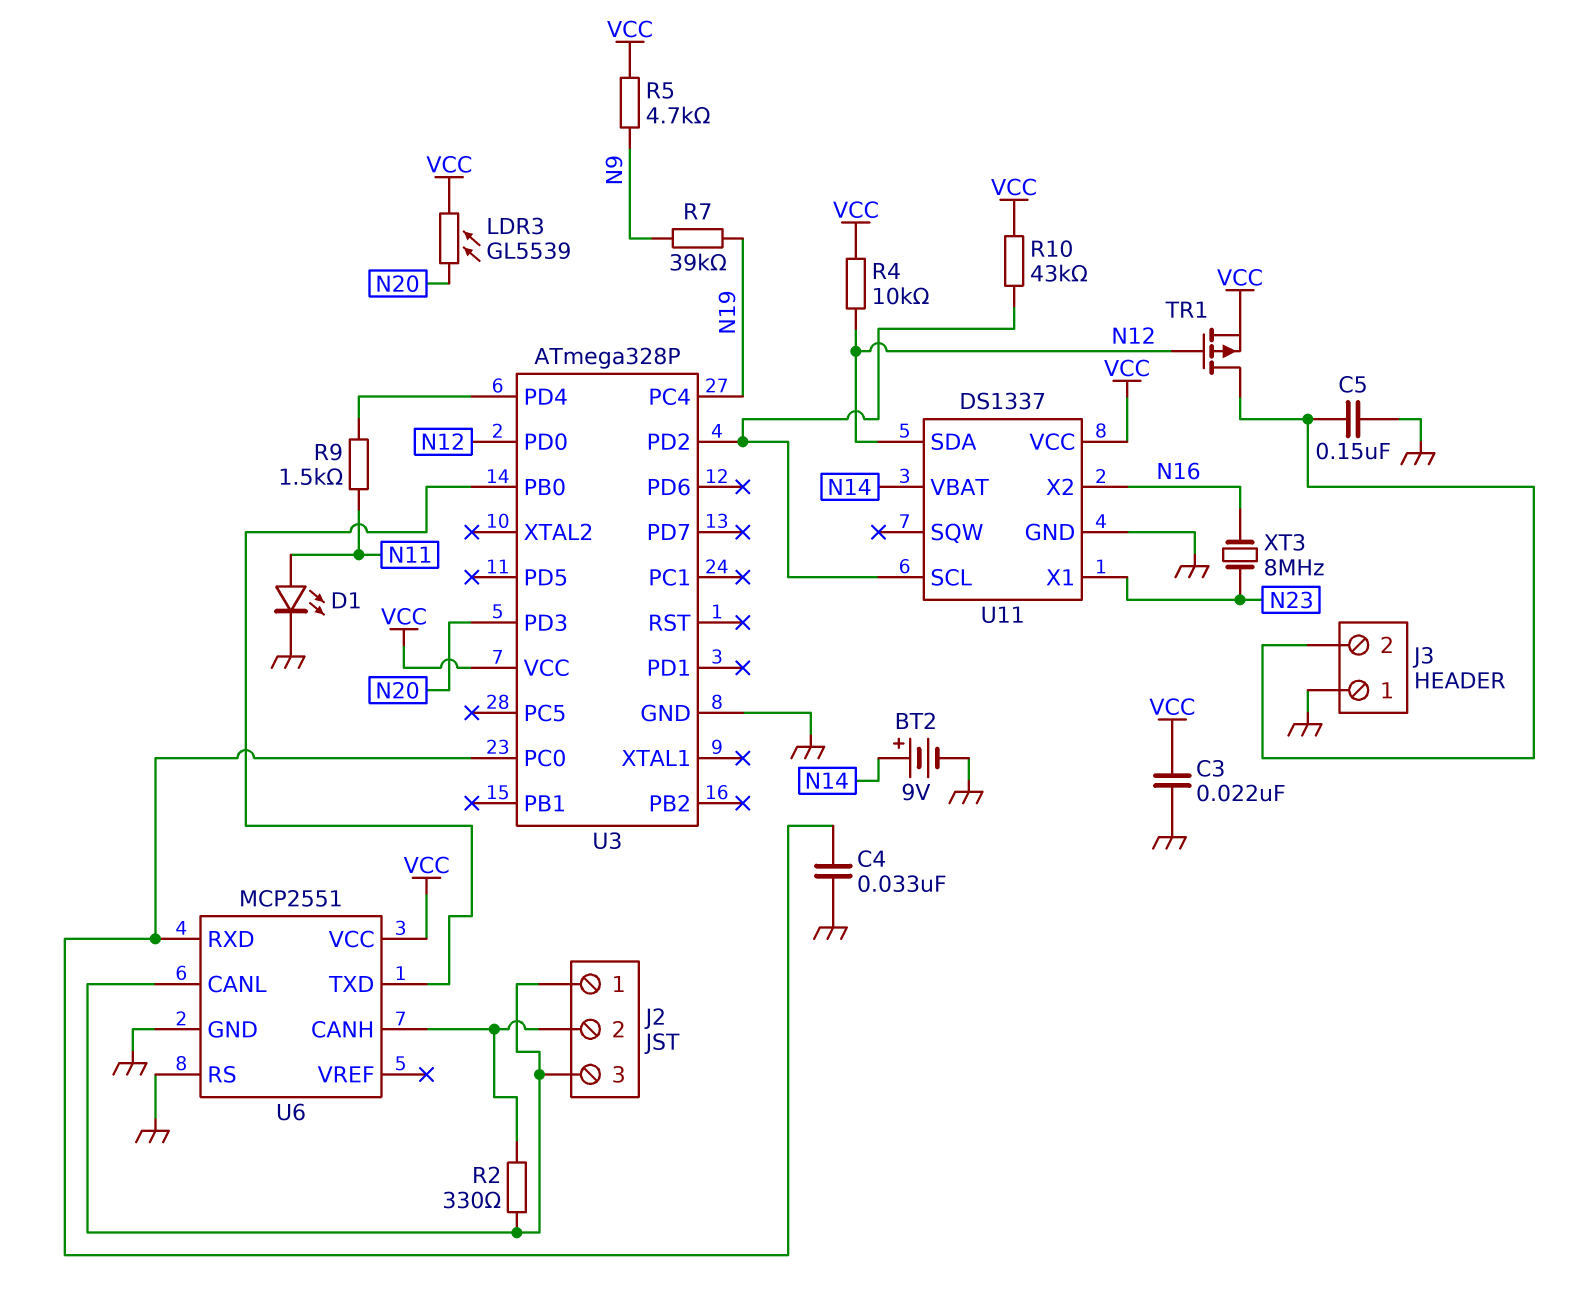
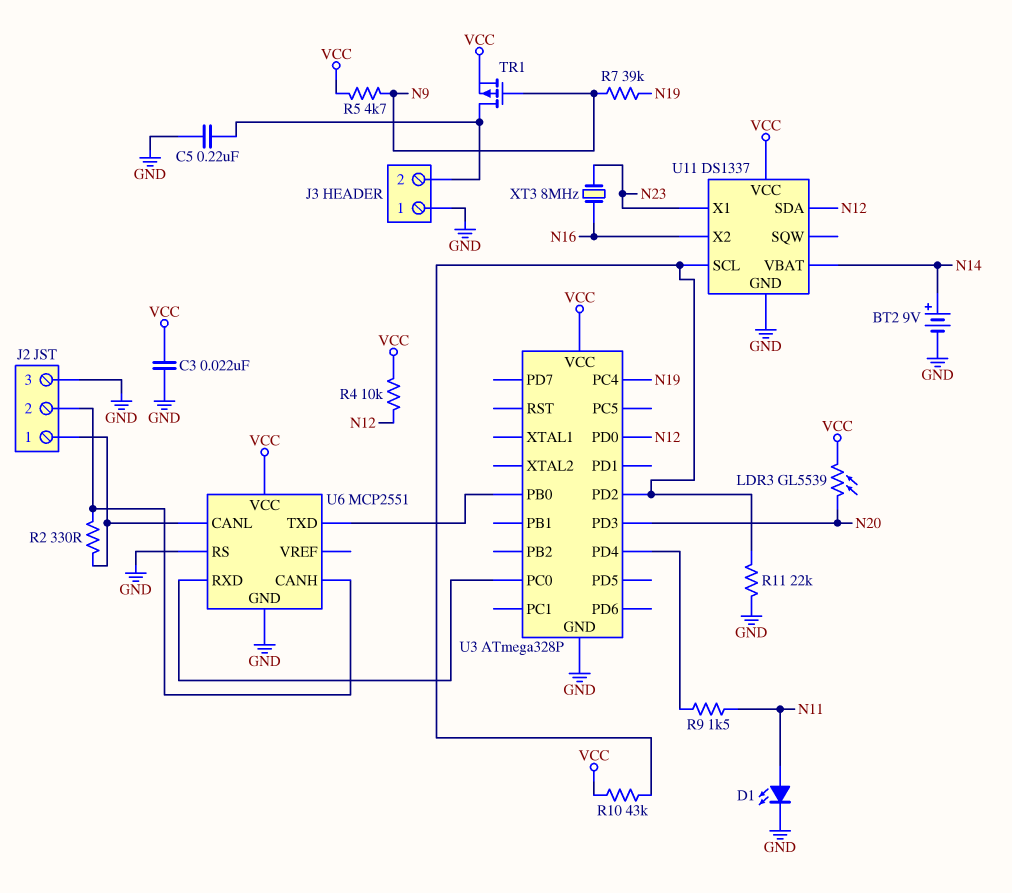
C4: 33nF (GND, U3/PC0) -> none
C5: 150nF (GND, J3/2) -> 220nF (GND, J3/2)
J2 pin 3: J2/1 -> GND
R11: none -> 22k (GND, U3/PD2)
TR1: PMOS (G N12, D J3/2, S VCC) -> PMOS (G N9, D J3/2, S VCC)

